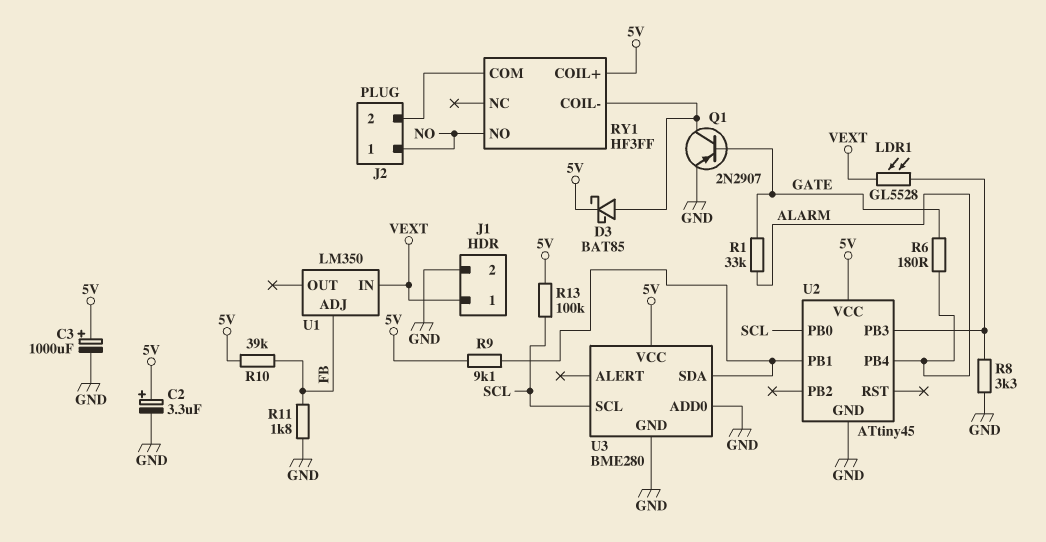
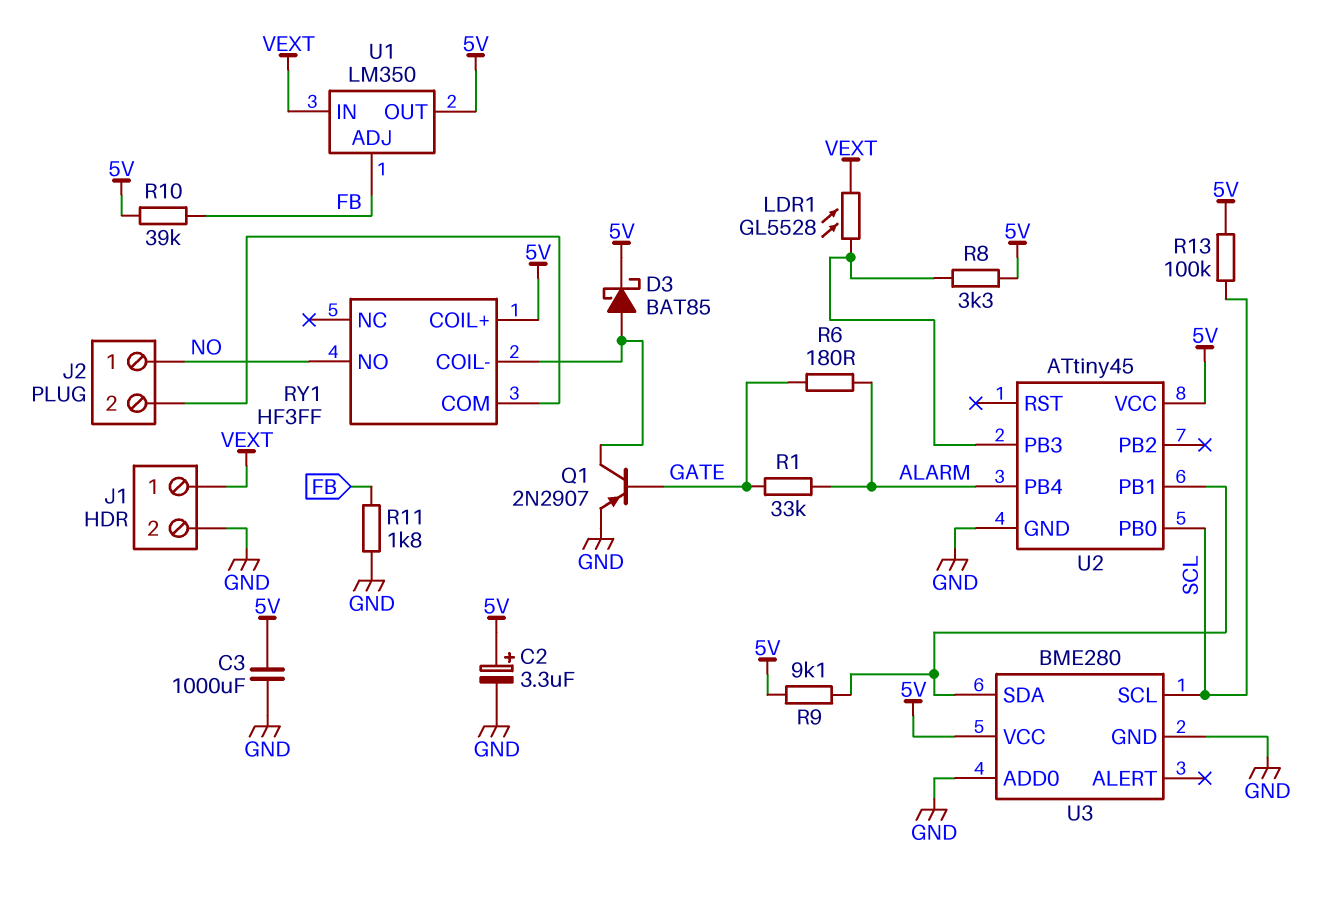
C3: 1000uF (plus 5V, minus GND) -> 1000uF (5V, GND)
R8: 3.3k (GND, U2/PB3) -> 3.3k (5V, U2/PB3)
U1 pin OUT: none -> 5V

